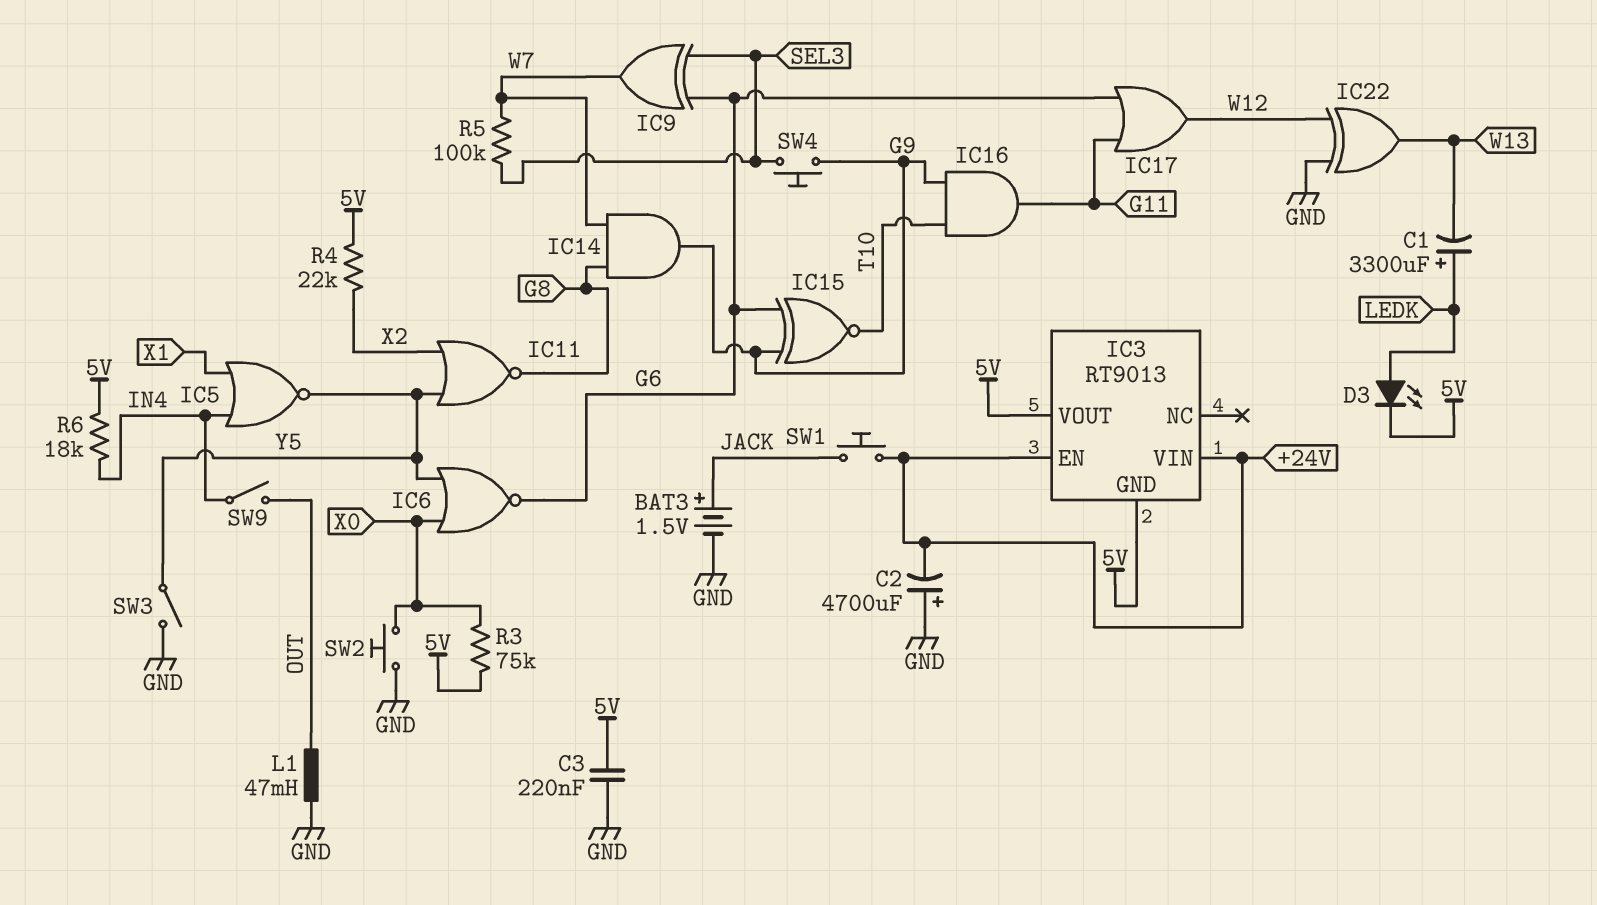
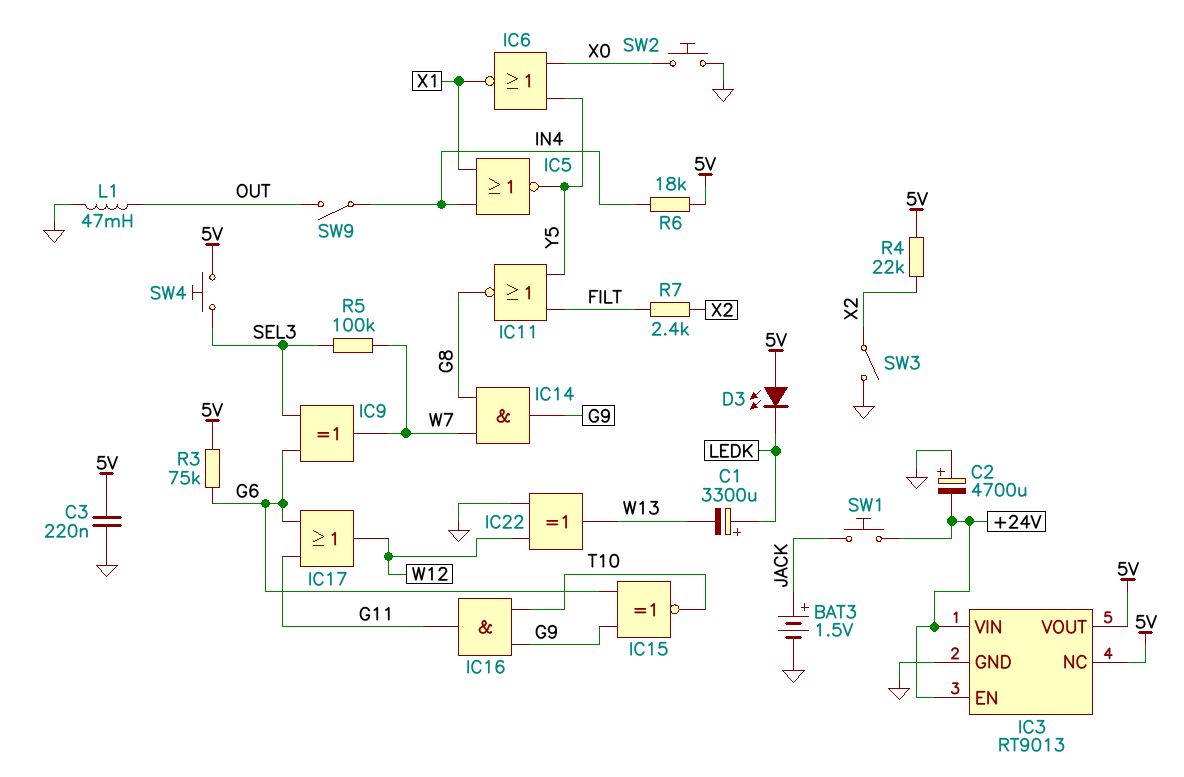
D3: LED (A LEDK, K 5V) -> LED (A 5V, K LEDK)
IC3 pin GND: 5V -> GND
IC3 pin NC: none -> 5V
IC6: NOR (in X0, in Y5, out G6) -> NOR (in X0, in Y5, out X1)
IC11: NOR (in X2, in Y5, out G8) -> NOR (in FILT, in Y5, out G8)
R3: 75k (5V, X0) -> 75k (5V, G6)
R7: none -> 2.4k (FILT, X2)
SW3: switch (GND, Y5) -> switch (GND, X2)
SW4: button (G9, SEL3) -> button (5V, SEL3)

